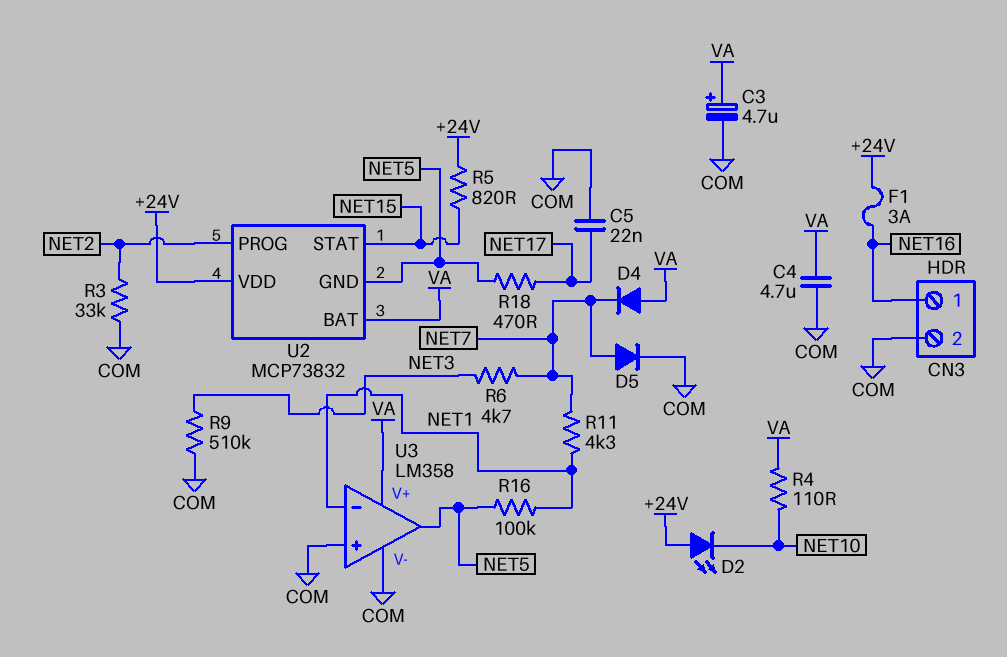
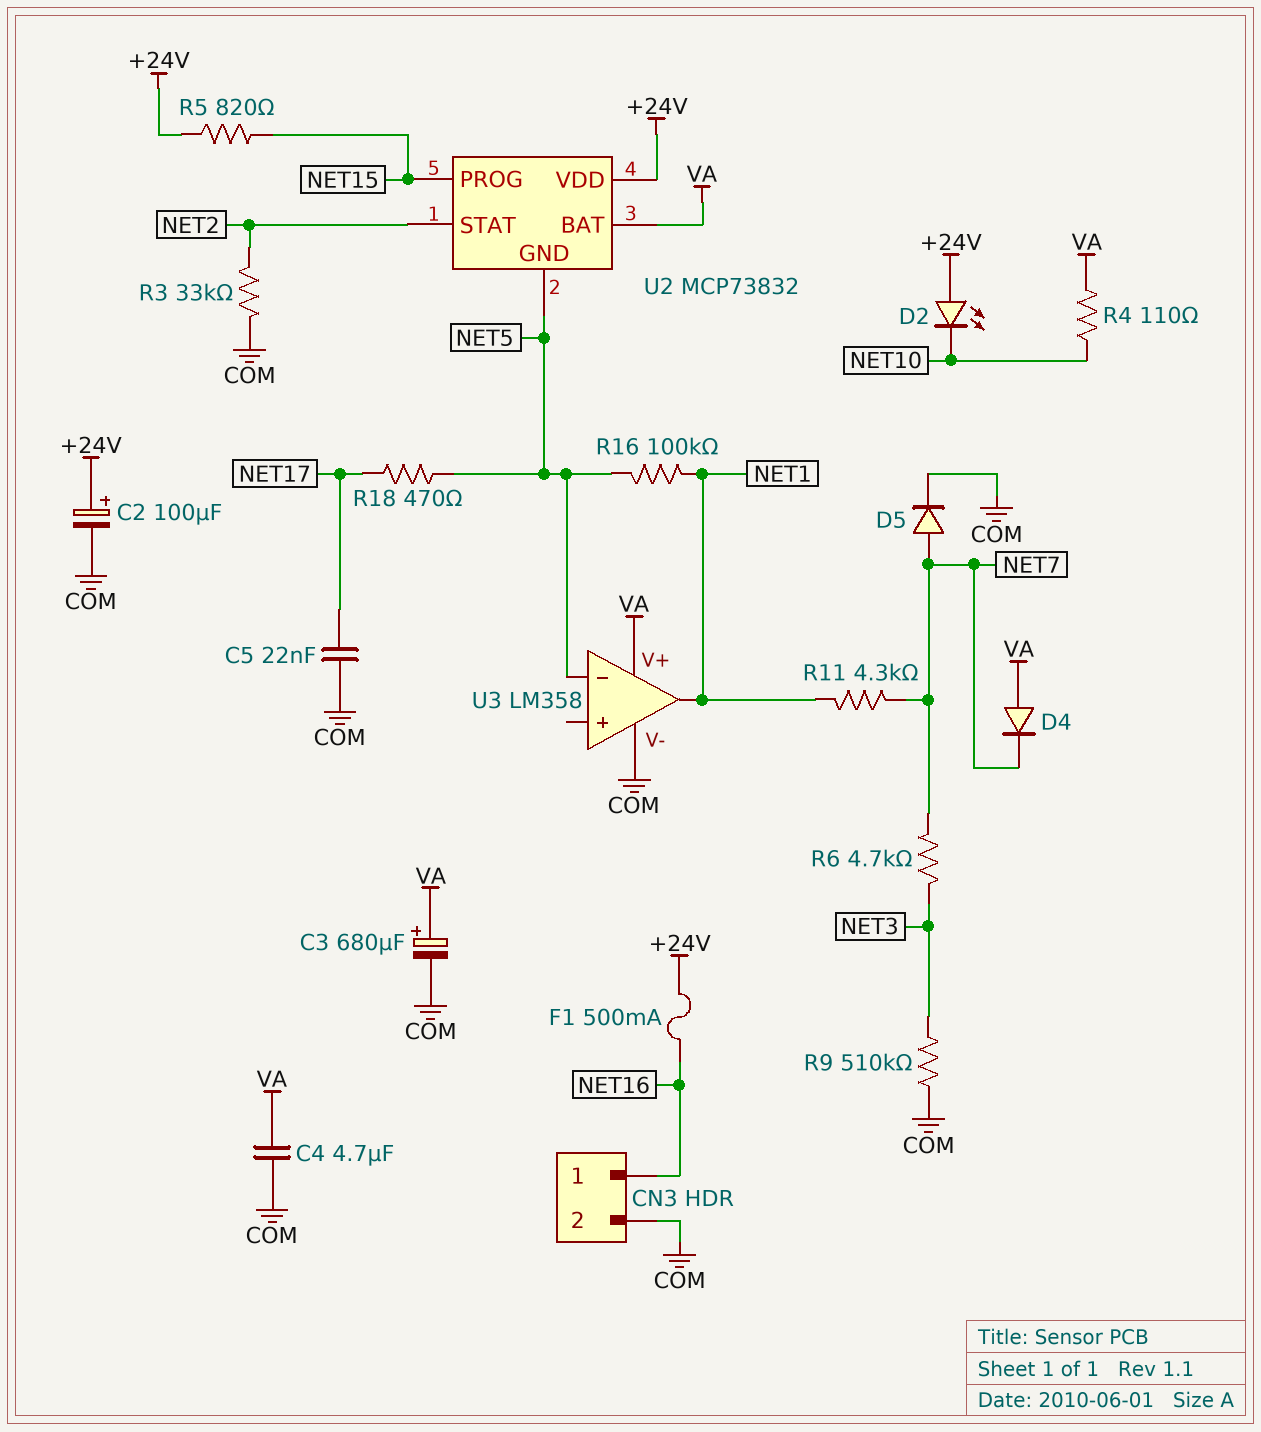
C2: none -> 100uF (plus +24V, minus COM)
C3: 4.7uF (plus VA, minus COM) -> 680uF (plus VA, minus COM)
F1: 3A (+24V, NET16) -> 500mA (+24V, NET16)
U2 pin PROG: NET2 -> NET15
U2 pin STAT: NET15 -> NET2
U3 pin in+: COM -> none
U3 pin in-: NET1 -> NET5
U3 pin out: NET5 -> NET1

